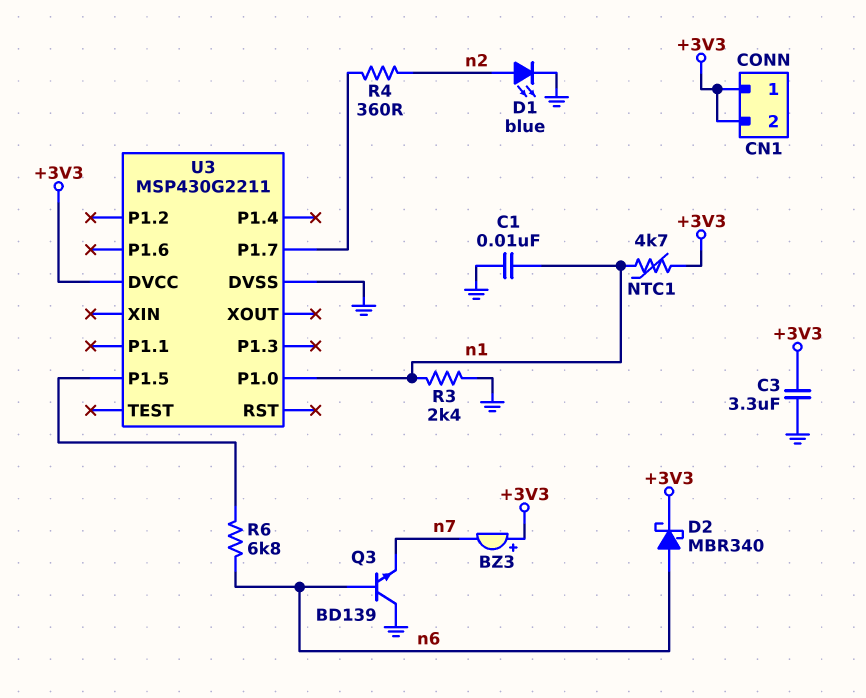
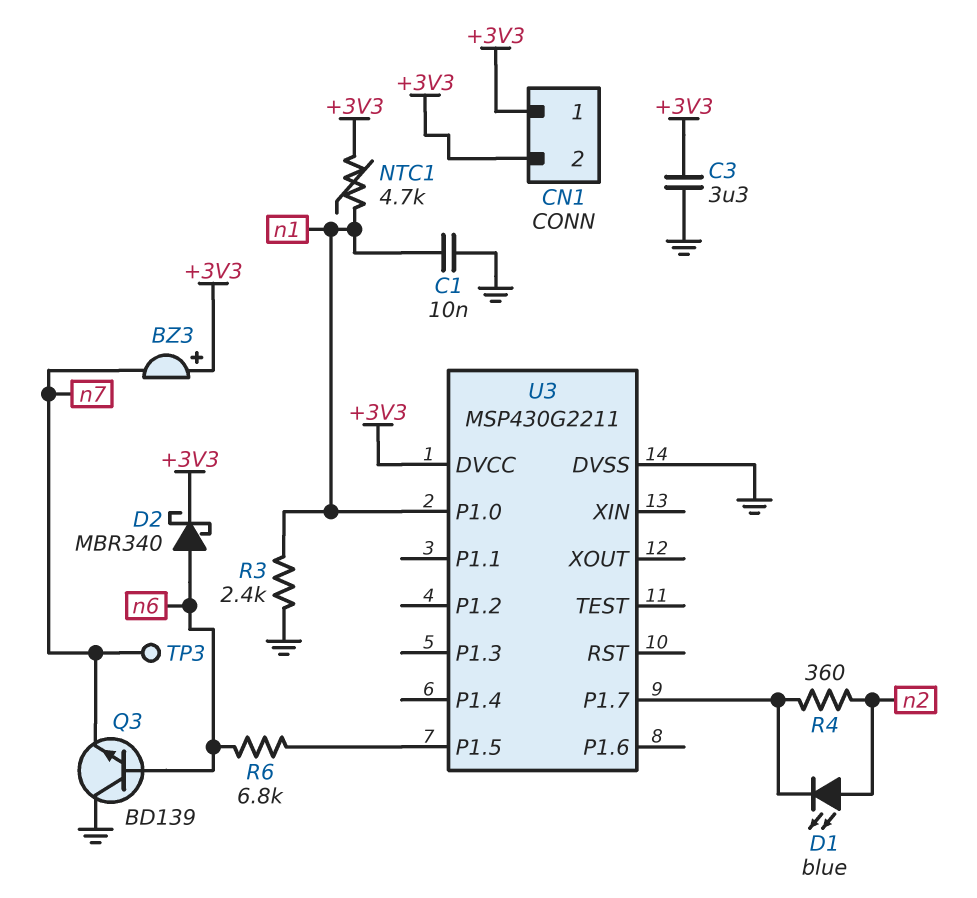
D1: LED blue (A n2, K GND) -> LED blue (A n2, K U3/P1.7)
TP3: none -> test point (n7)

